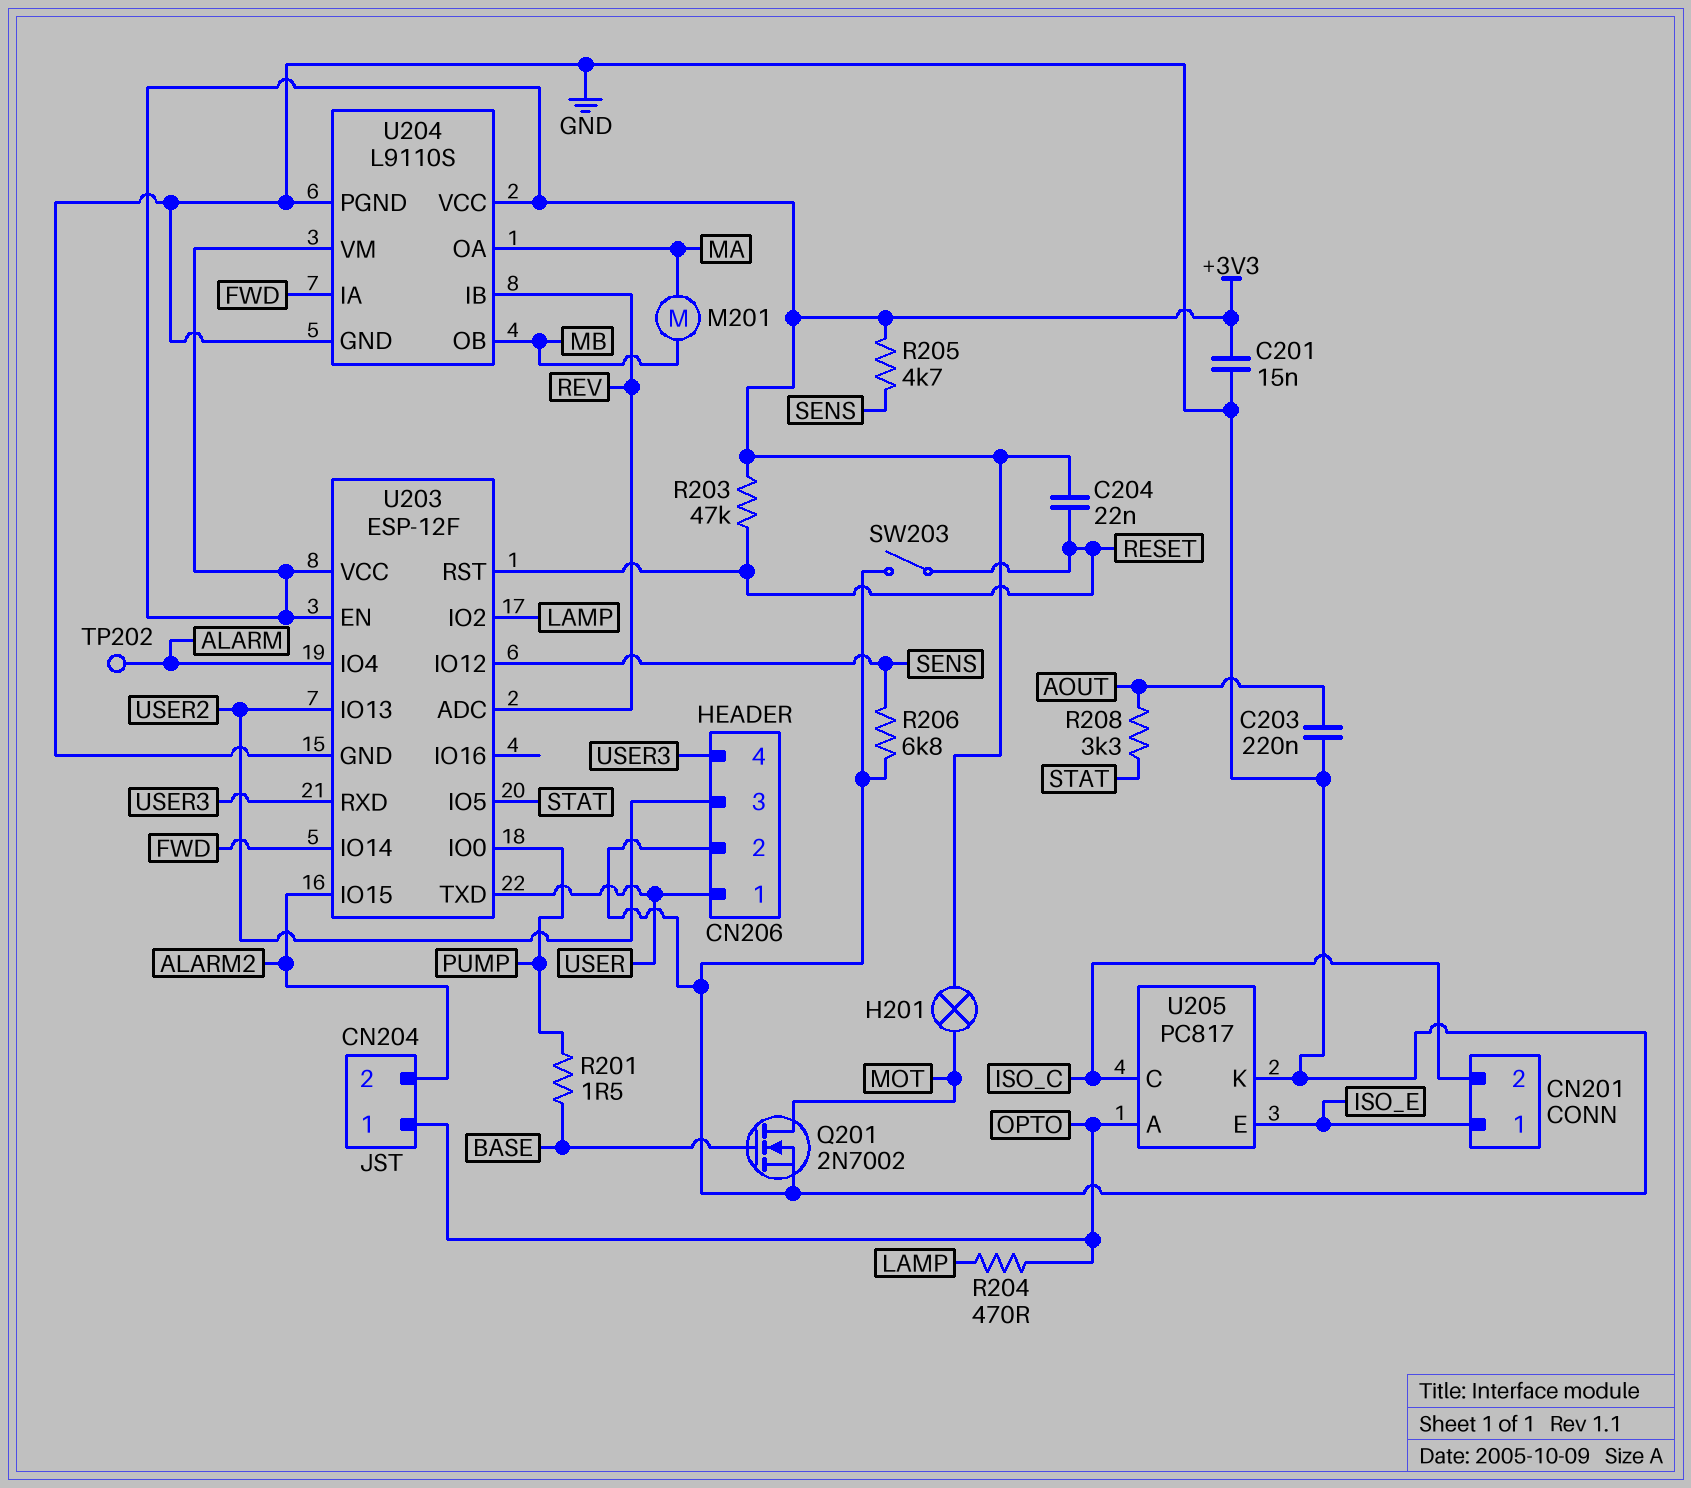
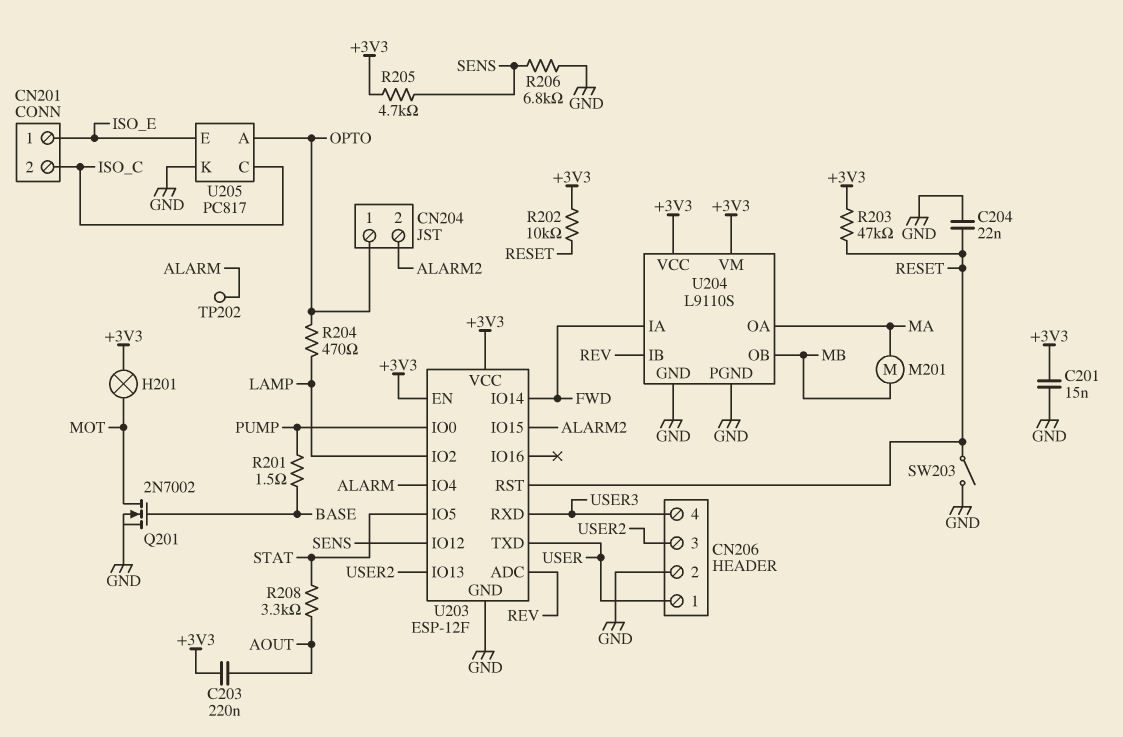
C203: 220nF (AOUT, GND) -> 220nF (+3V3, AOUT)
C204: 22nF (+3V3, RESET) -> 22nF (GND, RESET)
R202: none -> 10k (+3V3, RESET)

